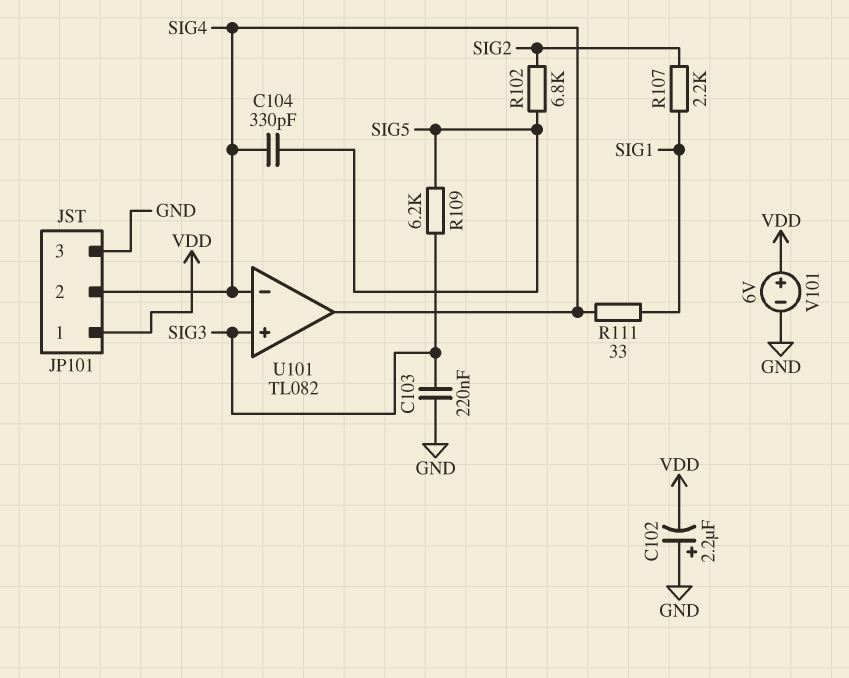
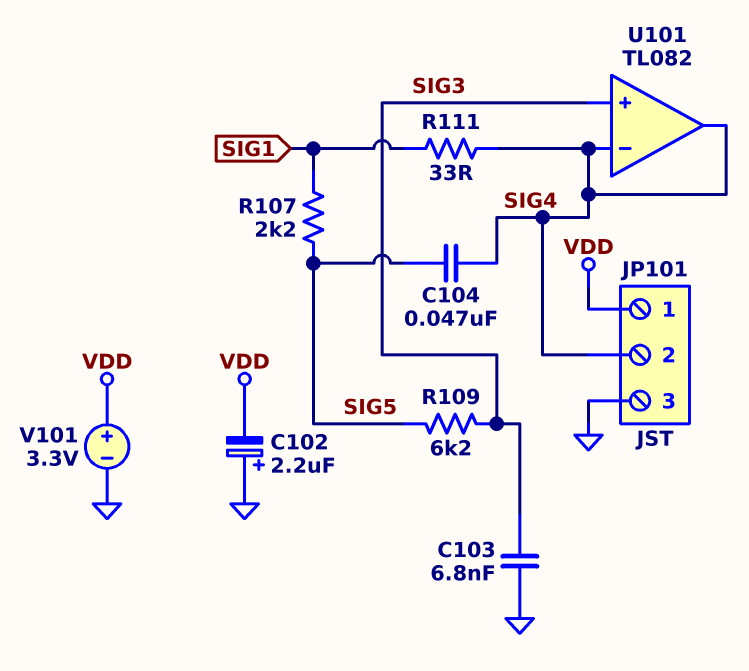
C103: 220nF (GND, SIG3) -> 6.8nF (GND, SIG3)
C104: 330pF (SIG4, SIG5) -> 47nF (SIG4, SIG5)
R102: 6.8k (SIG2, SIG5) -> none
R107: 2.2k (SIG1, SIG2) -> 2.2k (SIG1, SIG5)
V101: 6V (plus VDD, minus GND) -> 3.3V (plus VDD, minus GND)

